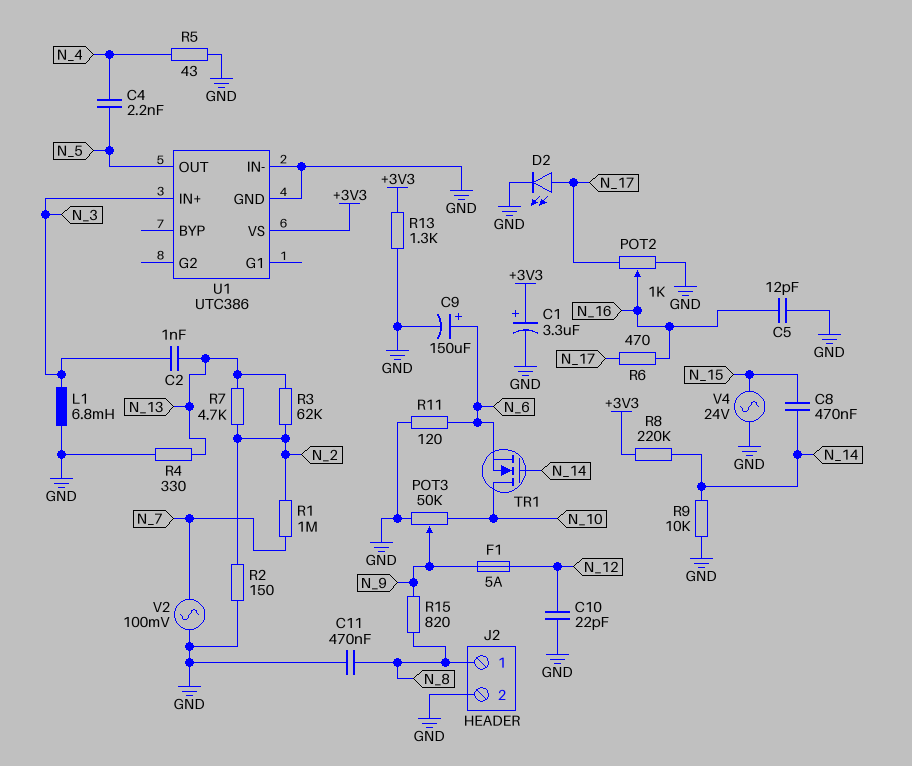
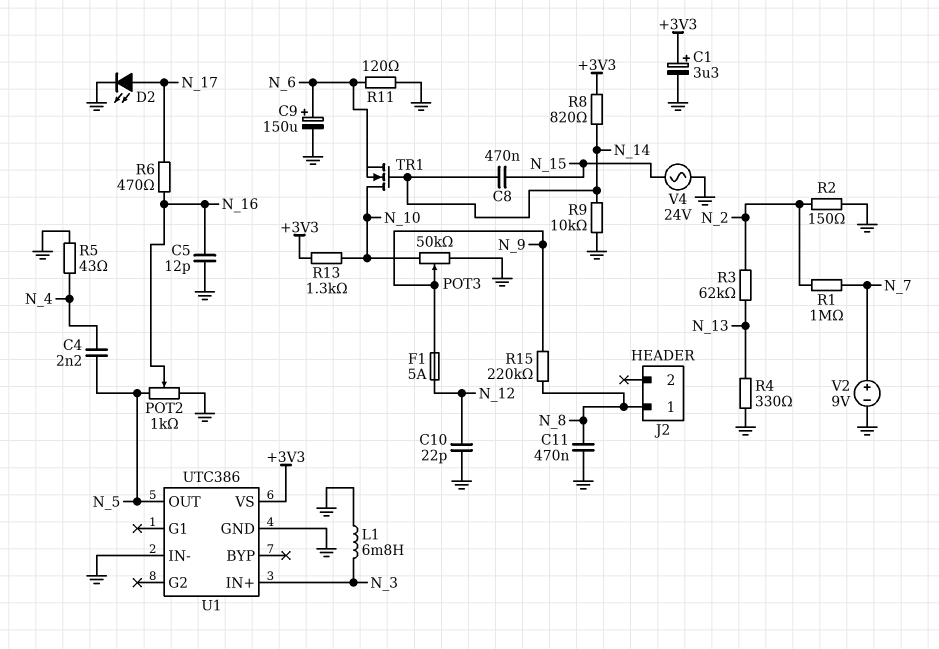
C2: 1nF (N_3, N_13) -> none
J2 pin 2: GND -> none
POT2: 1k (GND, N_17, wiper N_16) -> 1k (GND, N_5, wiper N_16)
R7: 4.7k (N_2, N_13) -> none
R8: 220k (+3V3, N_14) -> 820 (+3V3, N_14)
R13: 1.3k (+3V3, GND) -> 1.3k (+3V3, N_10)
R15: 820 (N_8, N_9) -> 220k (N_8, N_9)
V2: AC 100mV (GND, N_7) -> 9V (plus N_7, minus GND)

